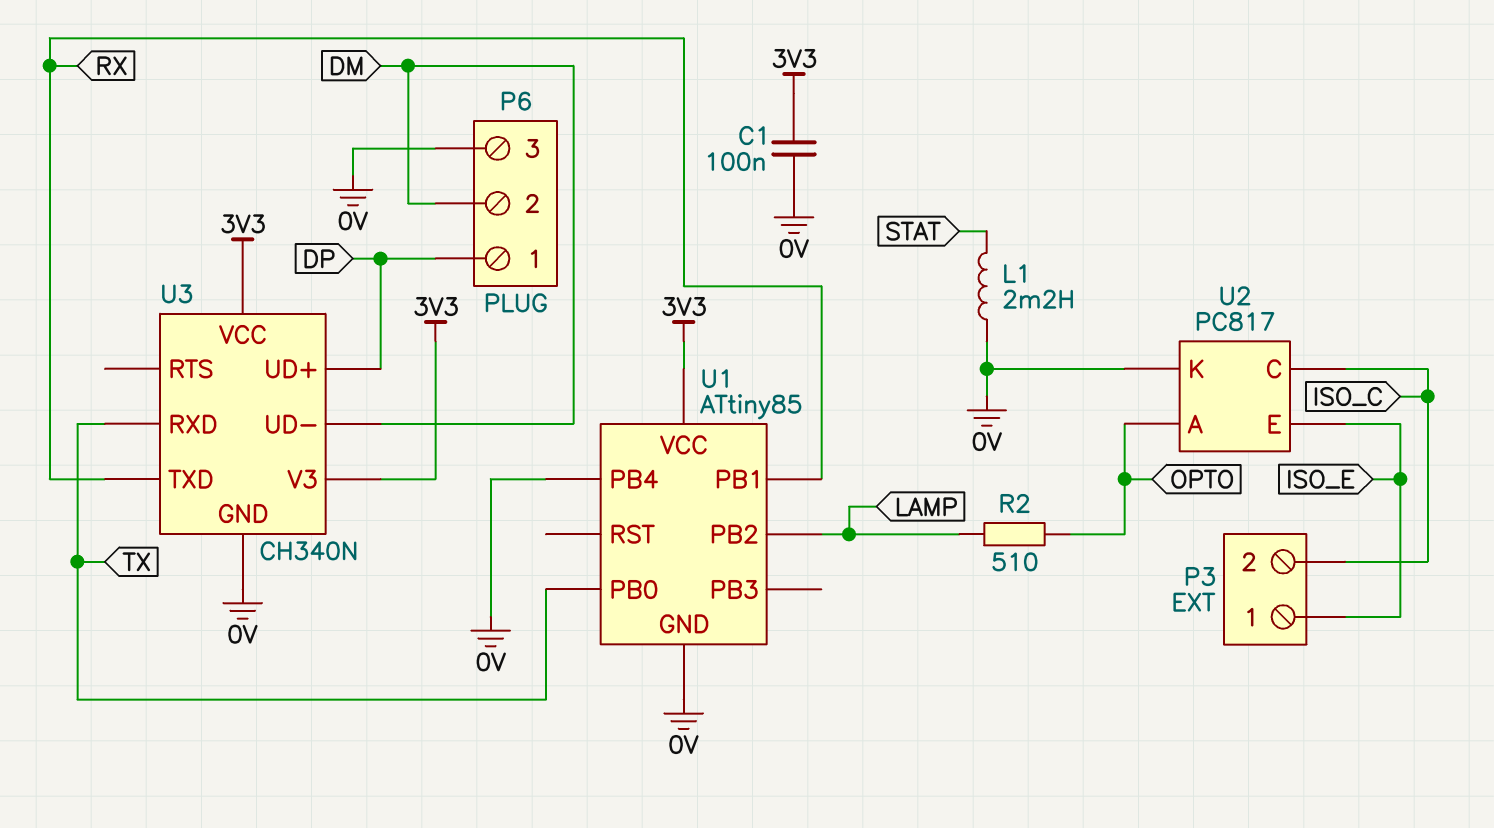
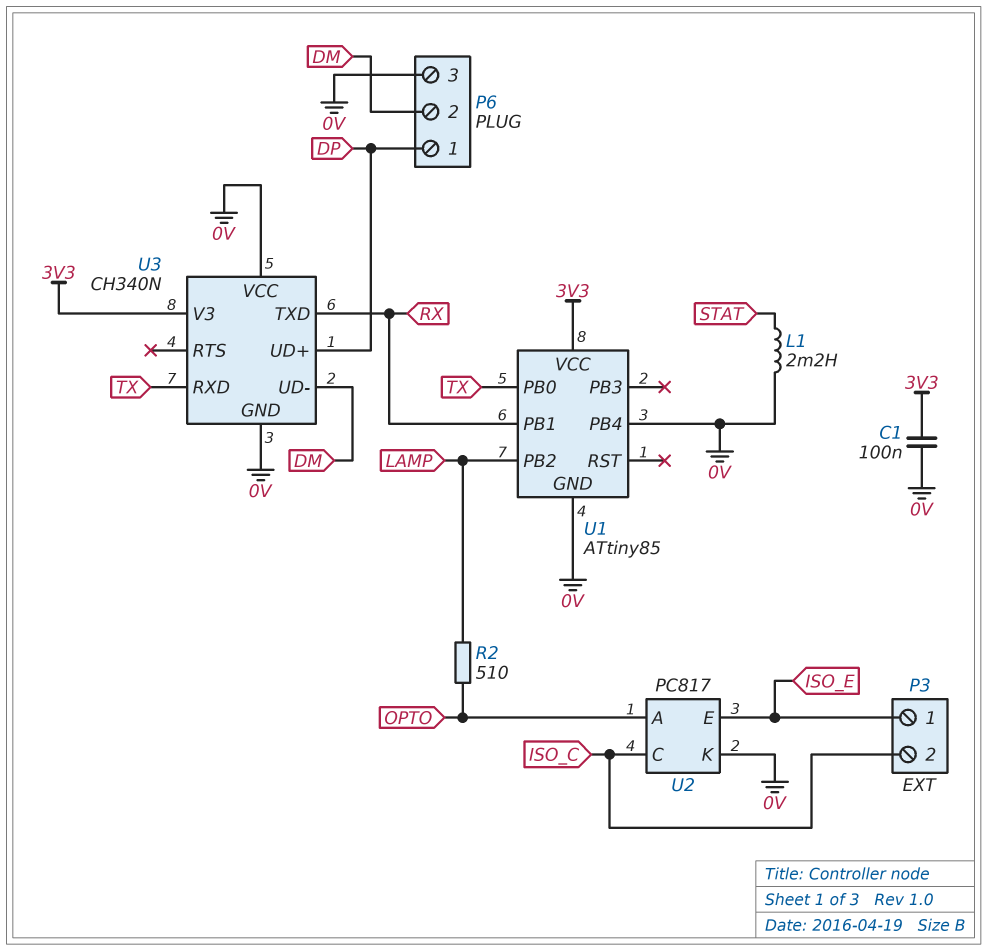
U3 pin VCC: 3V3 -> 0V

